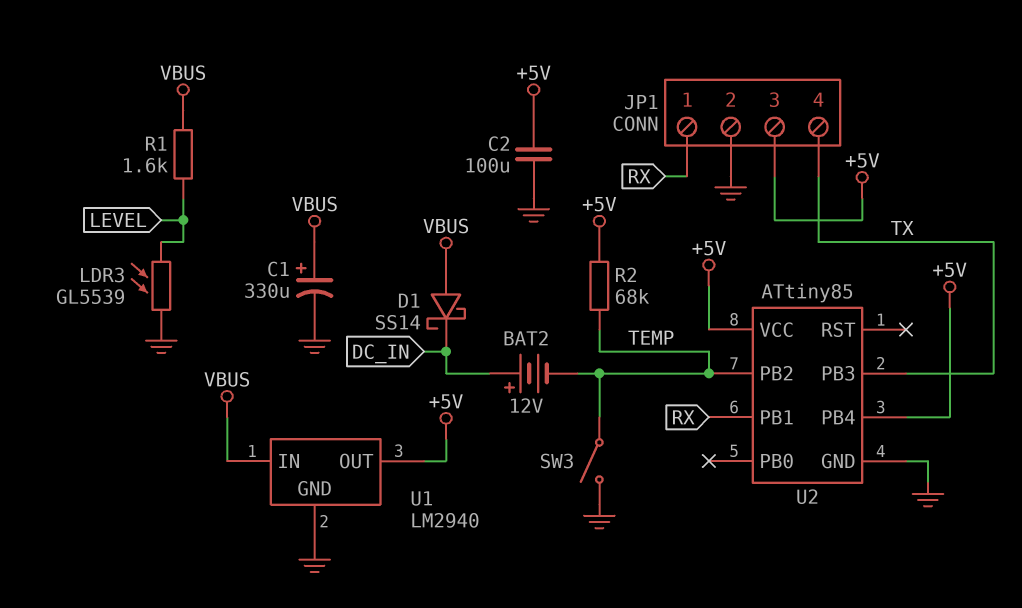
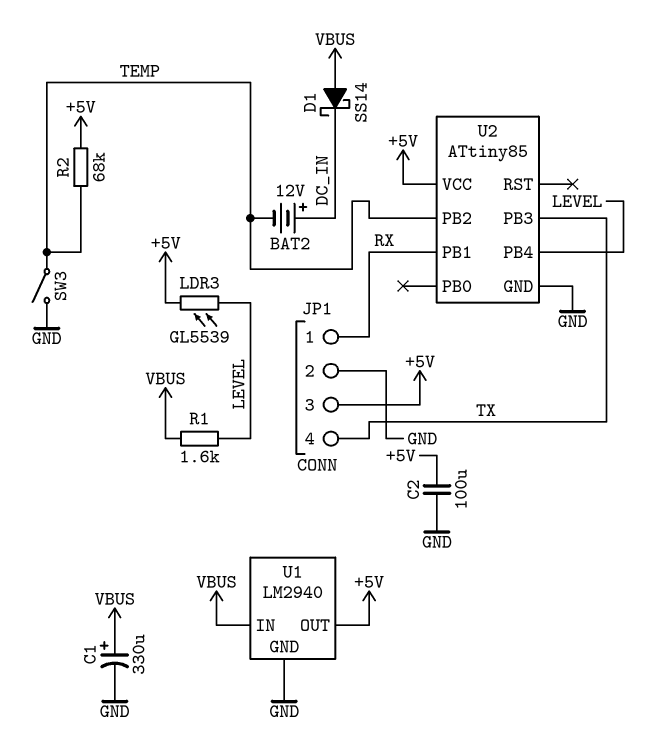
LDR3: GL5539 (GND, LEVEL) -> GL5539 (+5V, LEVEL)
U2 pin PB4: +5V -> LEVEL

